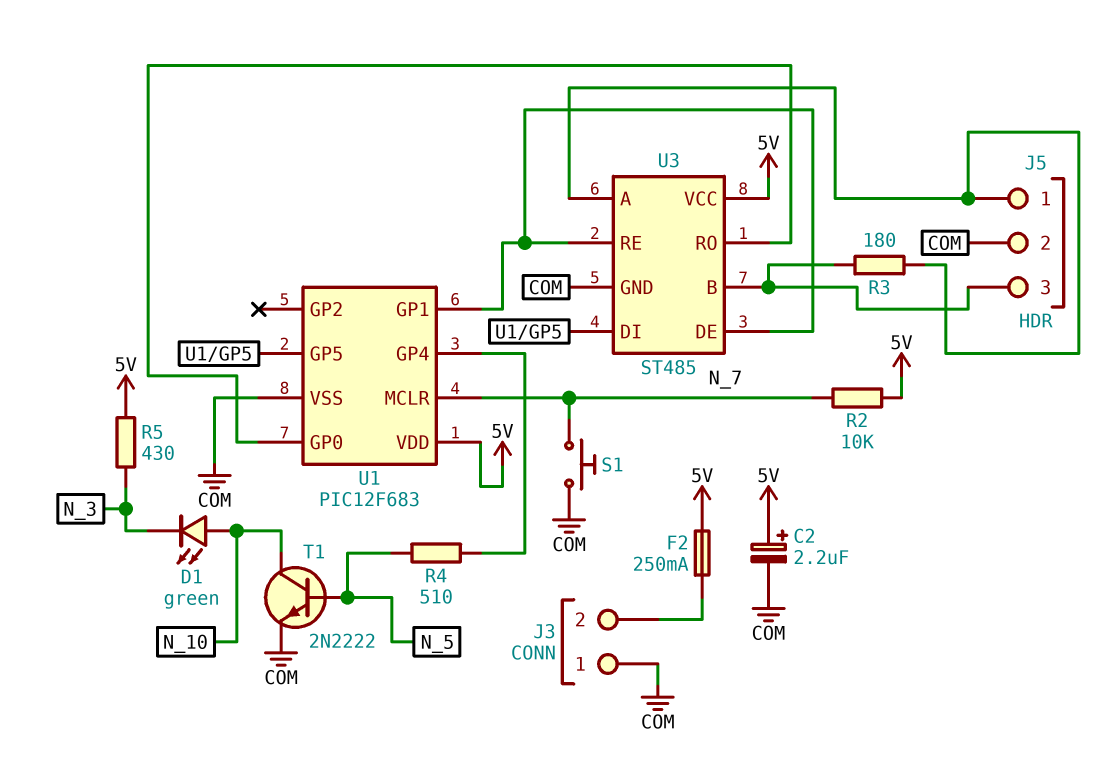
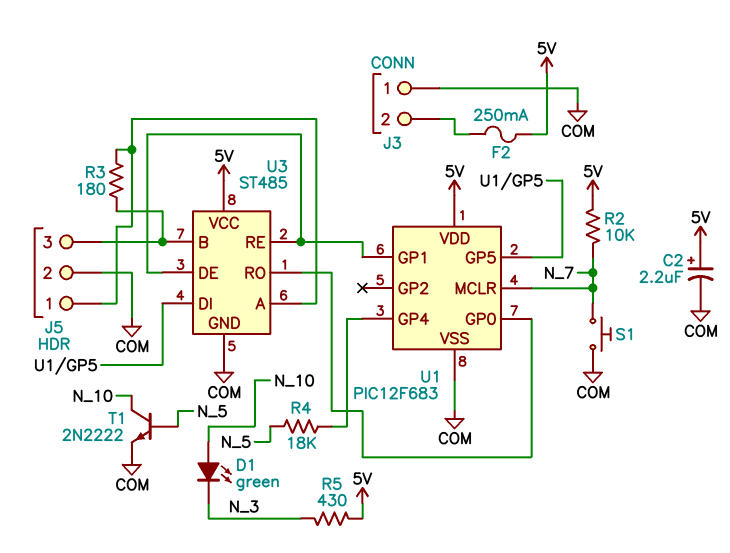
R4: 510 (N_5, U1/GP4) -> 18k (N_5, U1/GP4)

